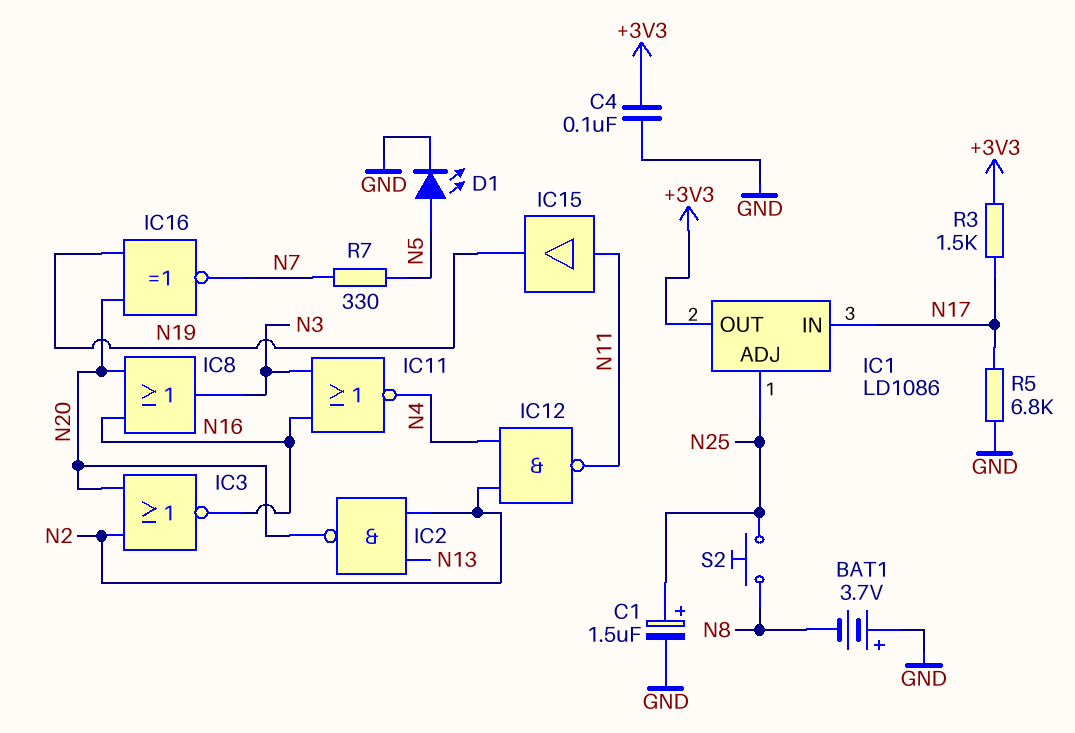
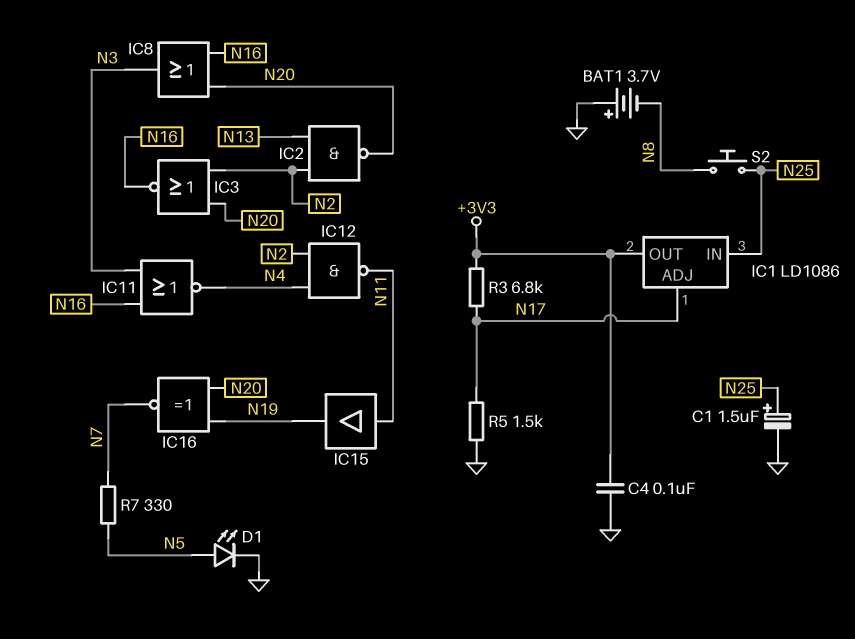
IC1 pin ADJ: N25 -> N17
IC1 pin IN: N17 -> N25
R3: 1.5k (+3V3, N17) -> 6.8k (+3V3, N17)
R5: 6.8k (GND, N17) -> 1.5k (GND, N17)

